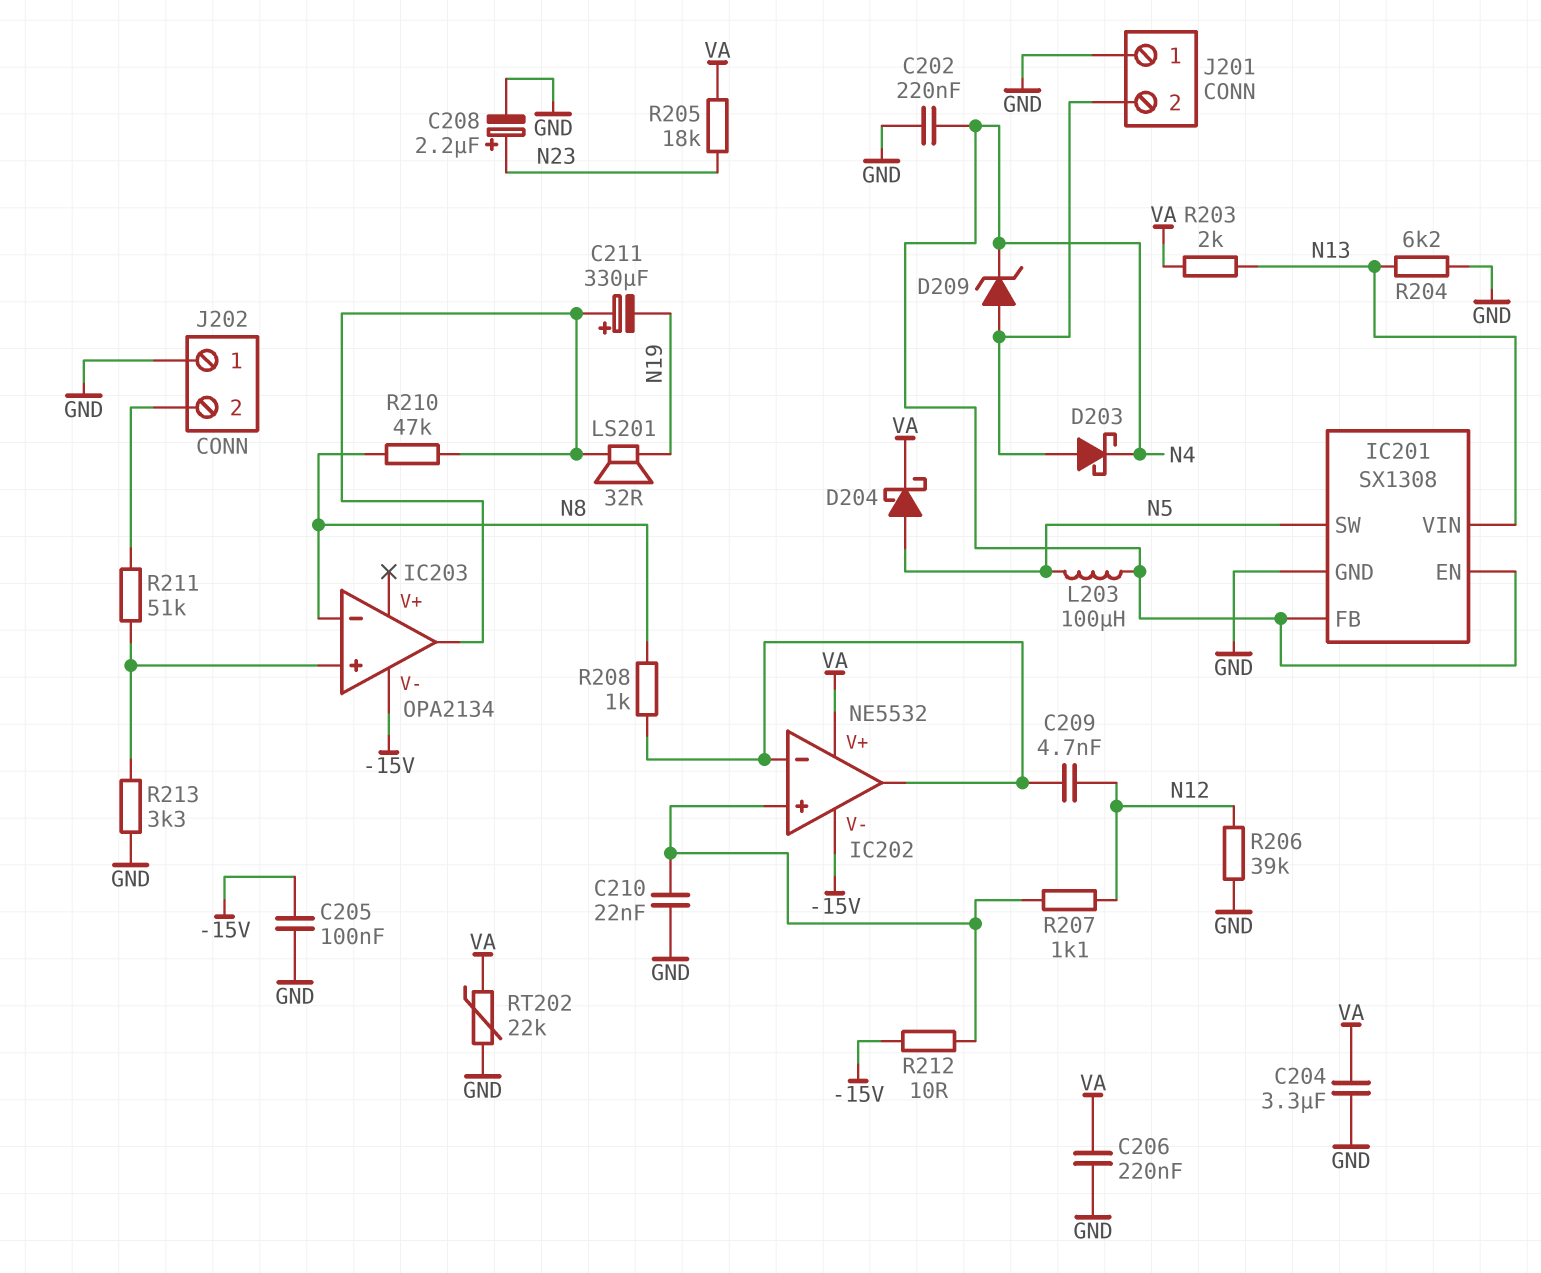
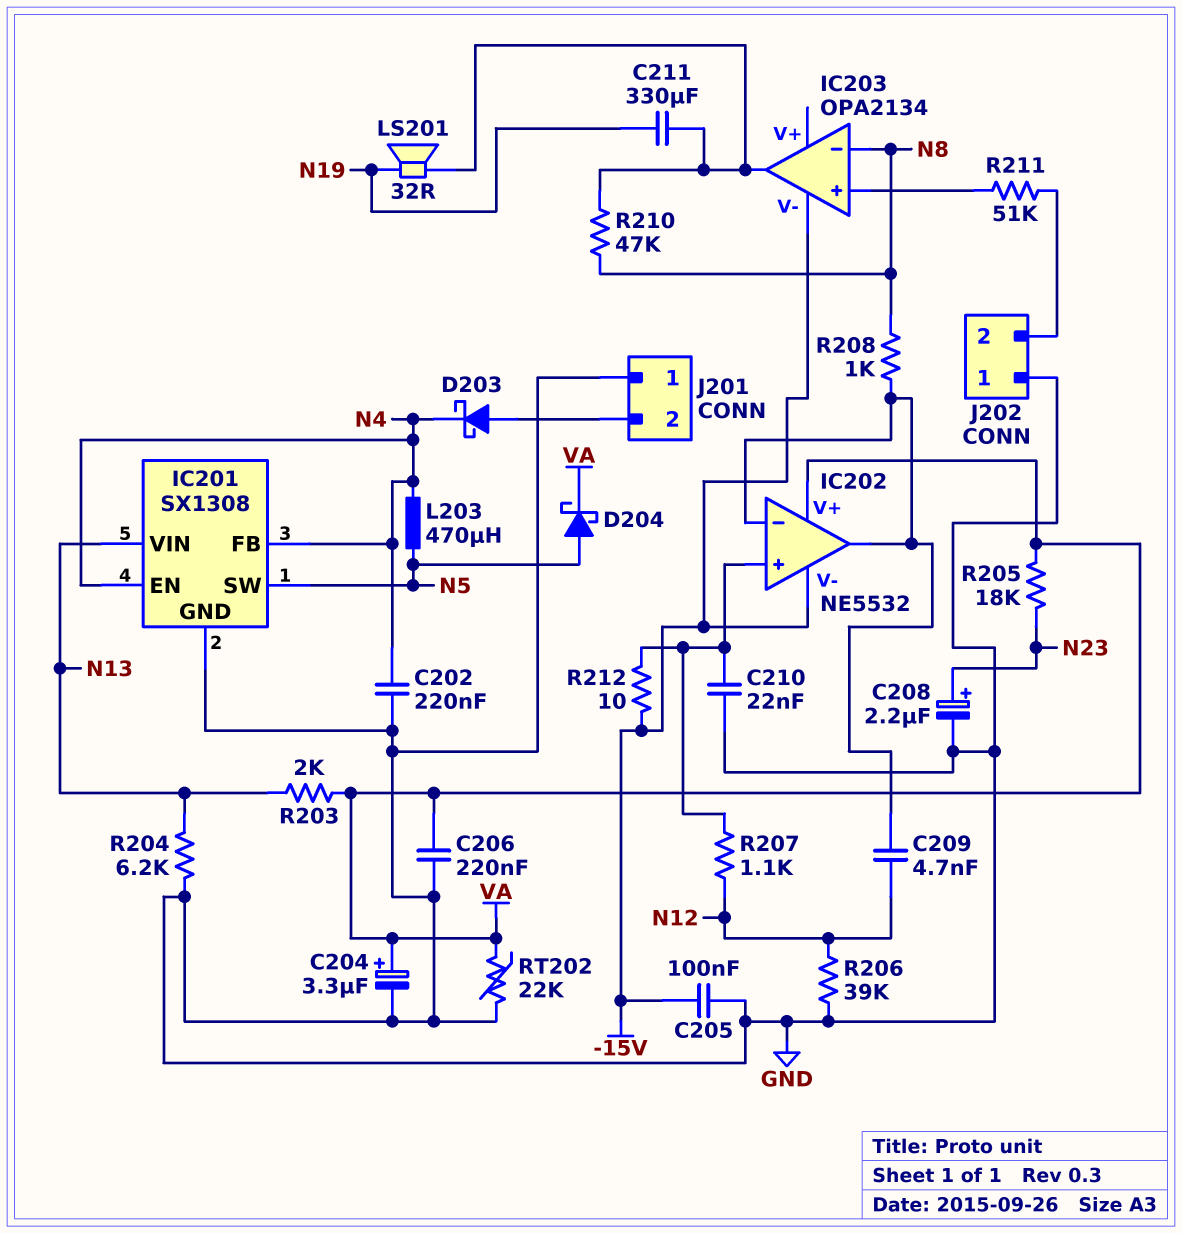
C204: 3.3uF (GND, VA) -> 3.3uF (plus VA, minus GND)
C211: 330uF (plus IC203/out, minus N19) -> 330uF (IC203/out, N19)
D209: zener (A J201/2, K N4) -> none
L203: 100uH (N4, N5) -> 470uH (N4, N5)
R213: 3.3k (GND, IC203/in+) -> none

